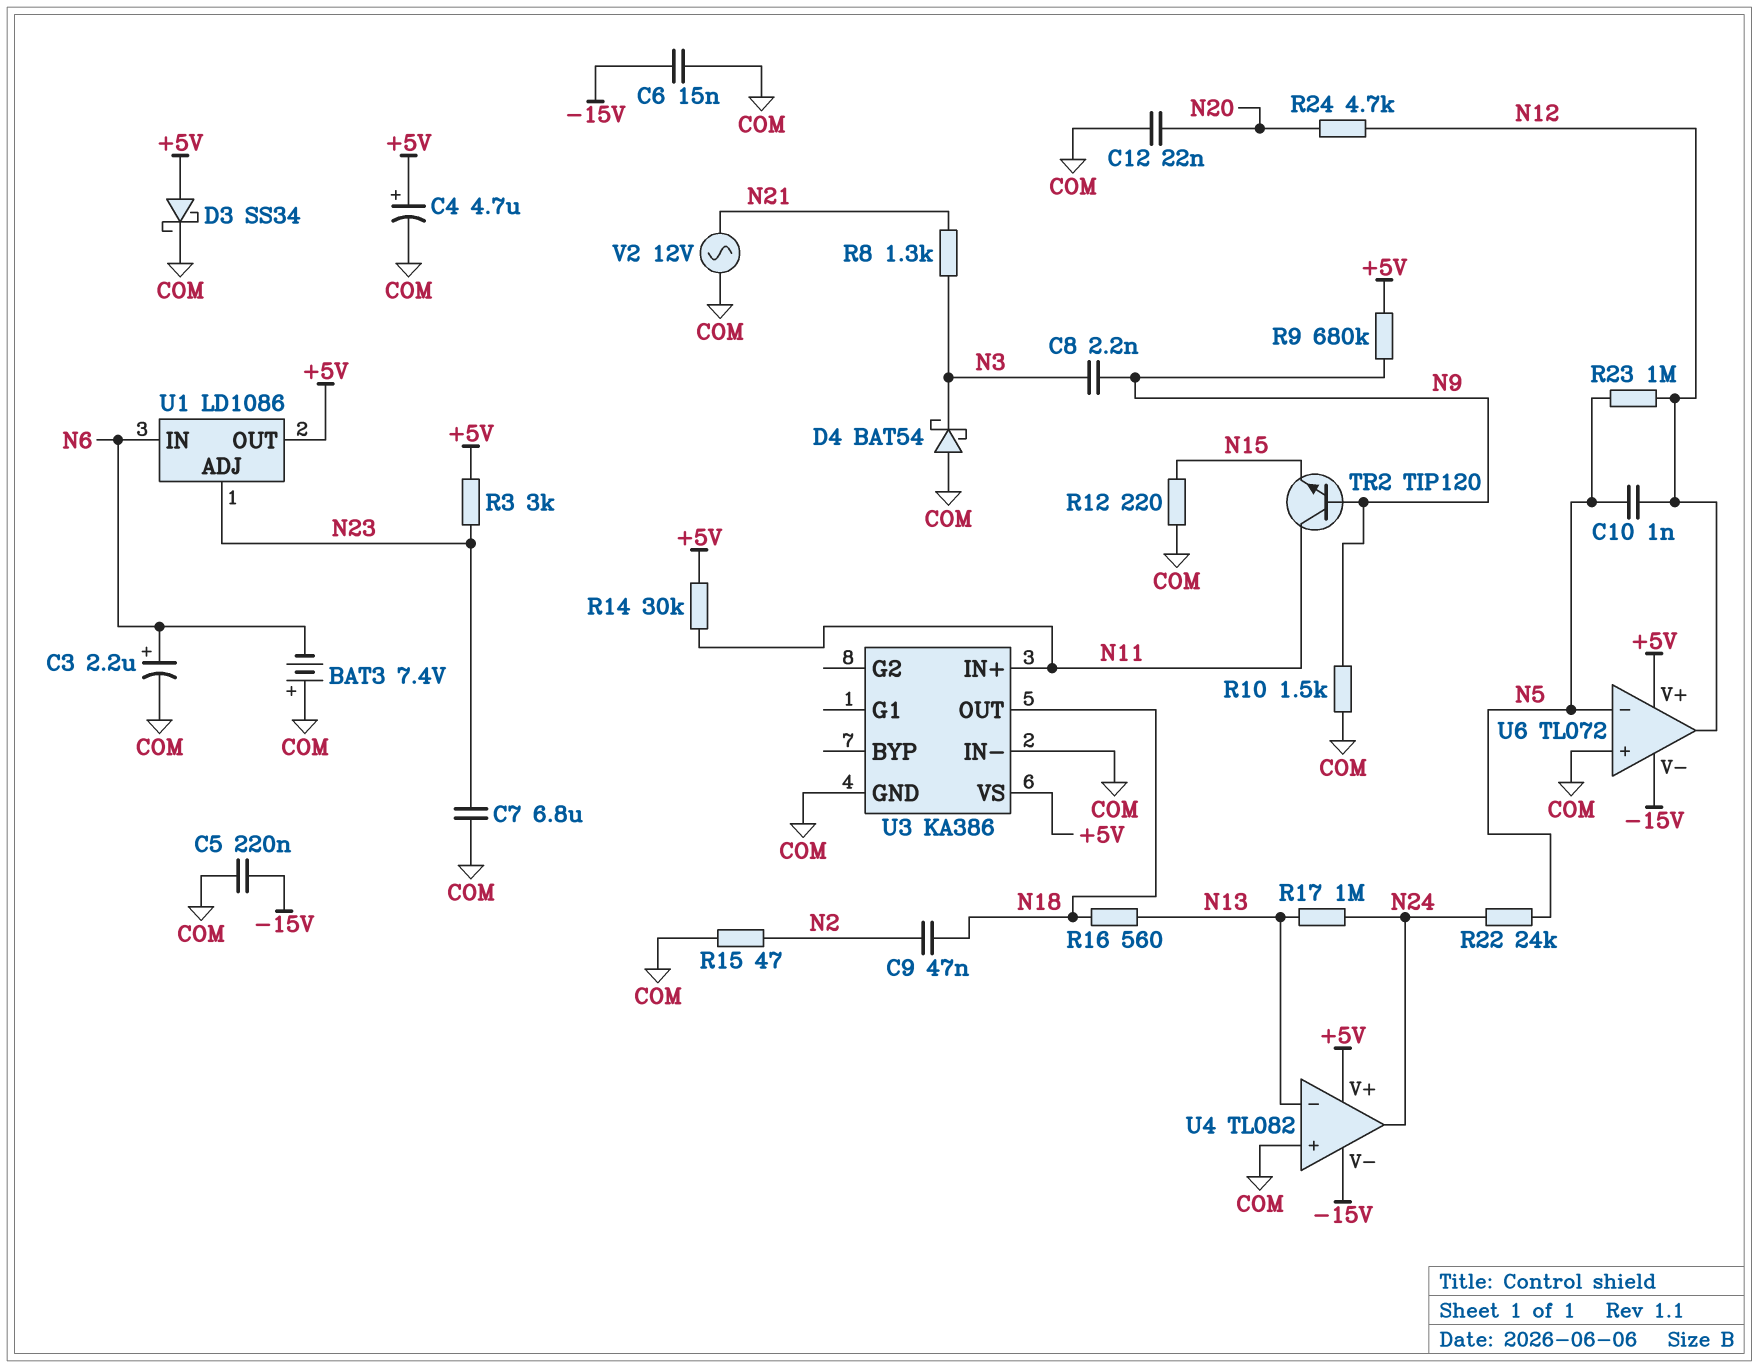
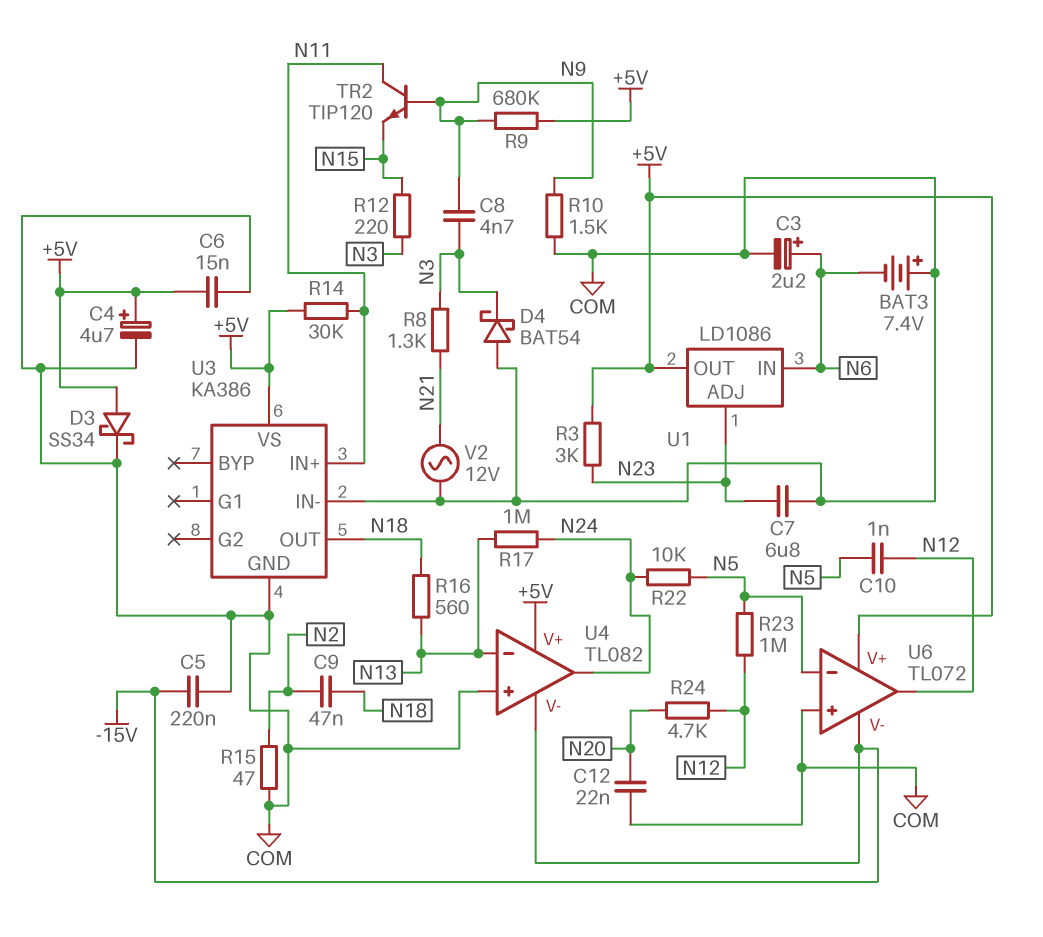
C6: 15nF (-15V, COM) -> 15nF (+5V, COM)
C8: 2.2nF (N3, N9) -> 4.7nF (N3, N9)
R12: 220 (COM, N15) -> 220 (N3, N15)
R22: 24k (N5, N24) -> 10k (N5, N24)

